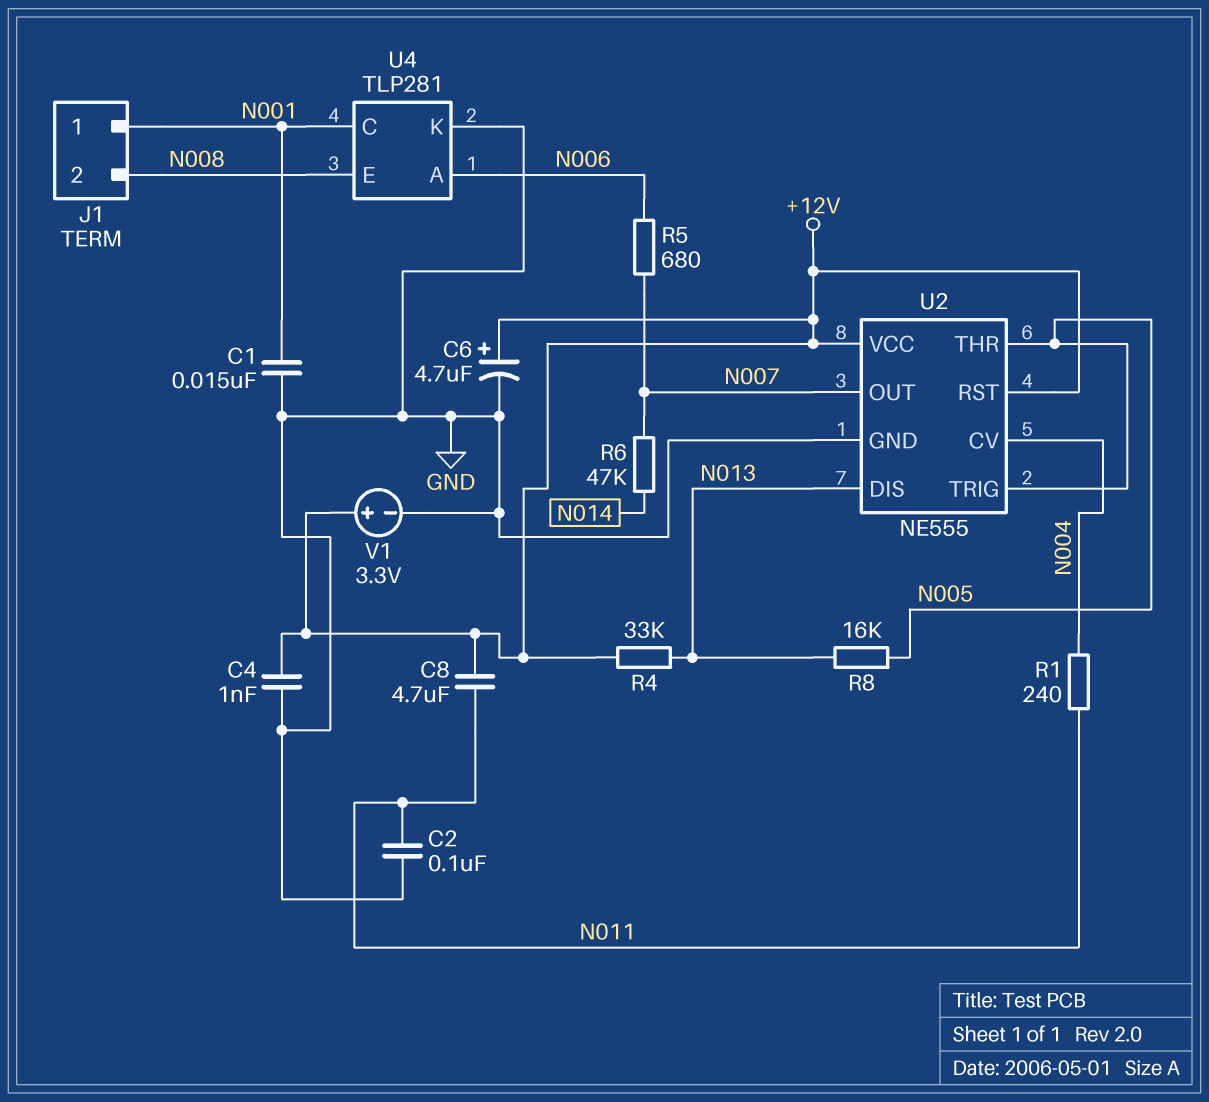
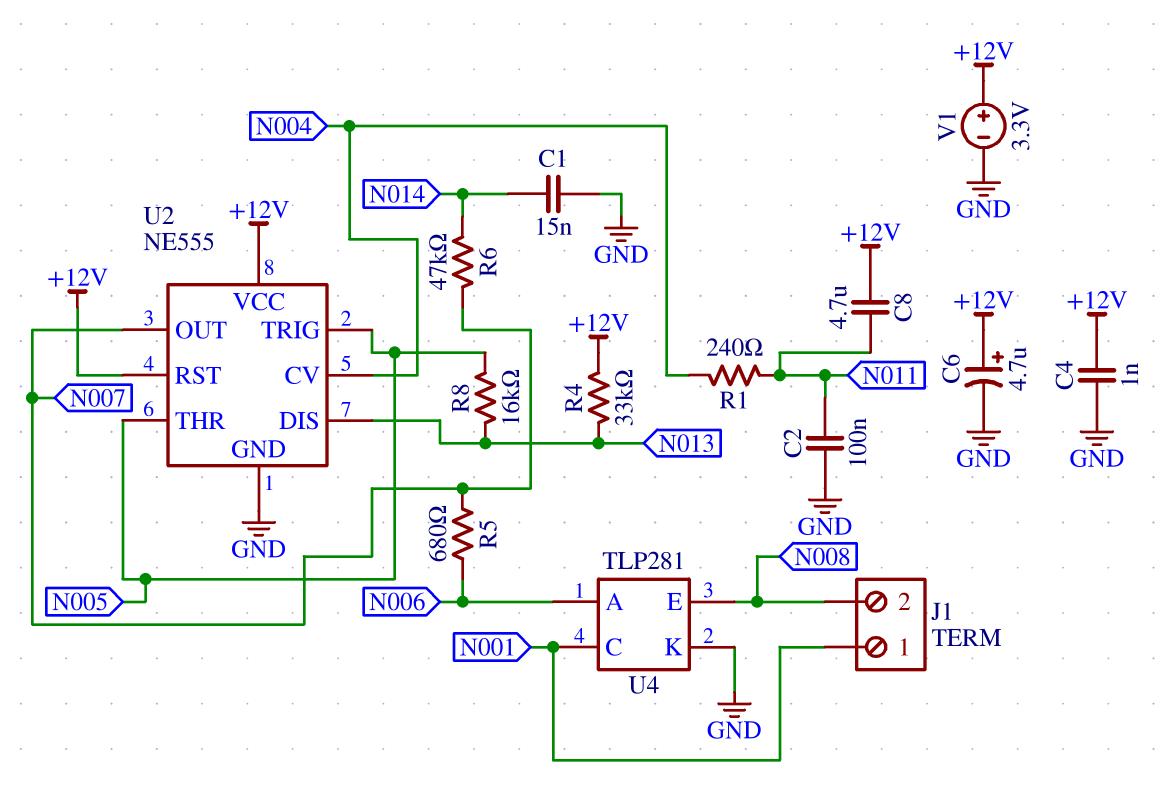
C1: 15nF (GND, N001) -> 15nF (GND, N014)

